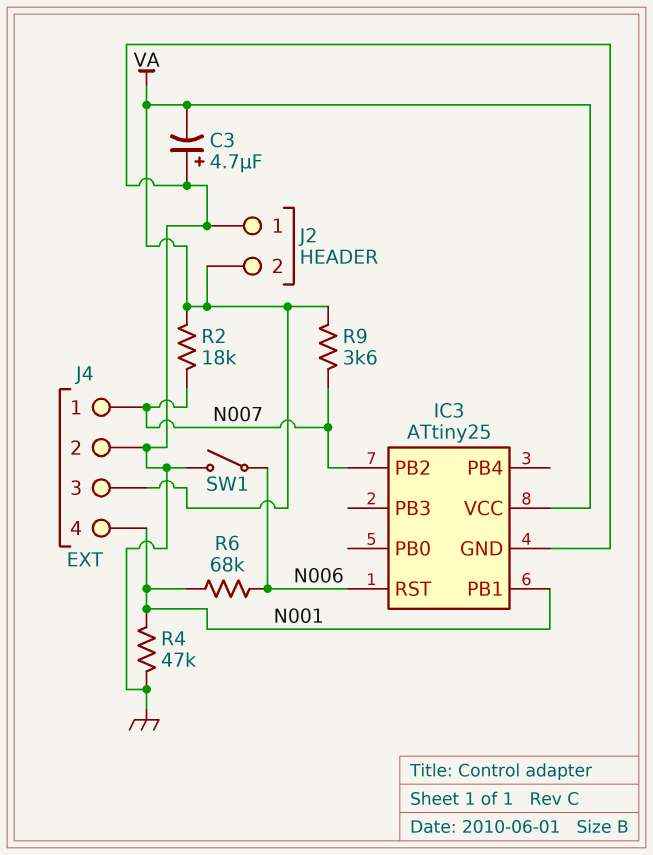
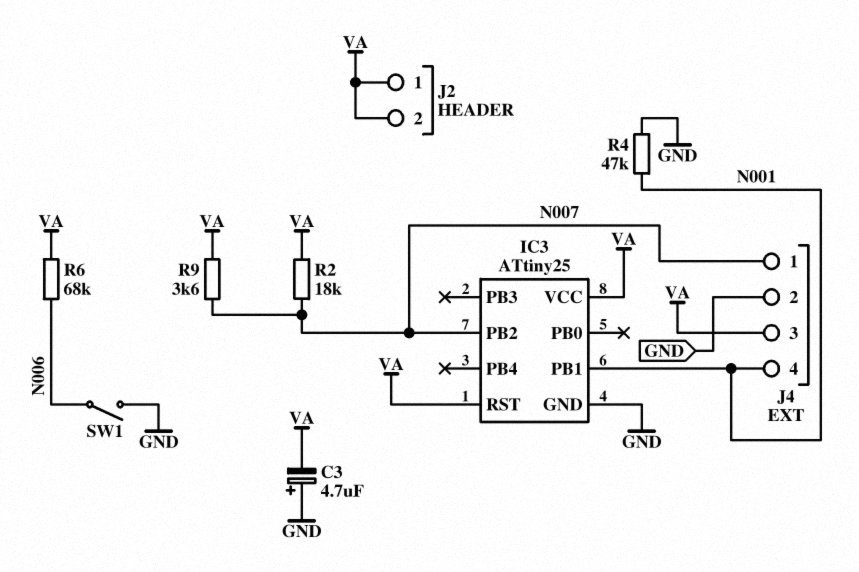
IC3 pin RST: N006 -> VA
J2 pin 1: GND -> VA
R6: 68k (N001, N006) -> 68k (N006, VA)

